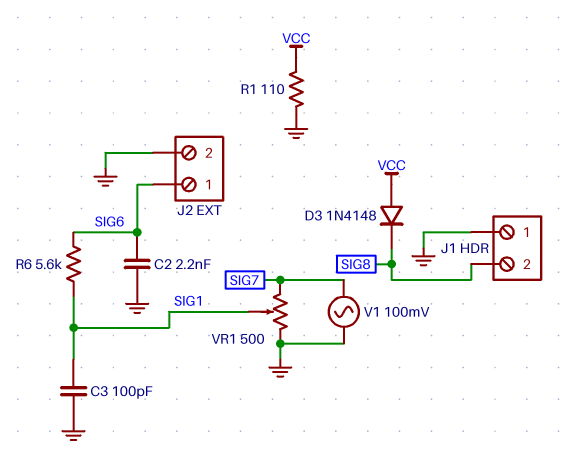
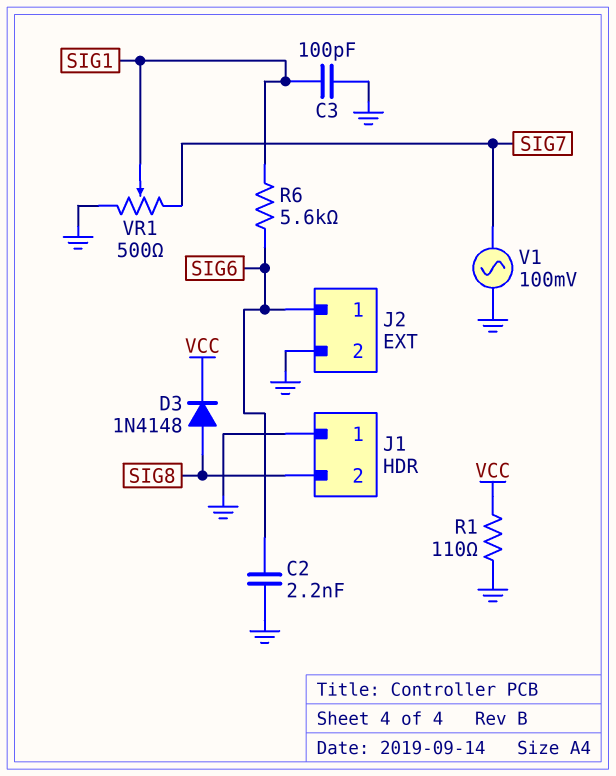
D3: diode 1N4148 (A VCC, K SIG8) -> diode 1N4148 (A SIG8, K VCC)

